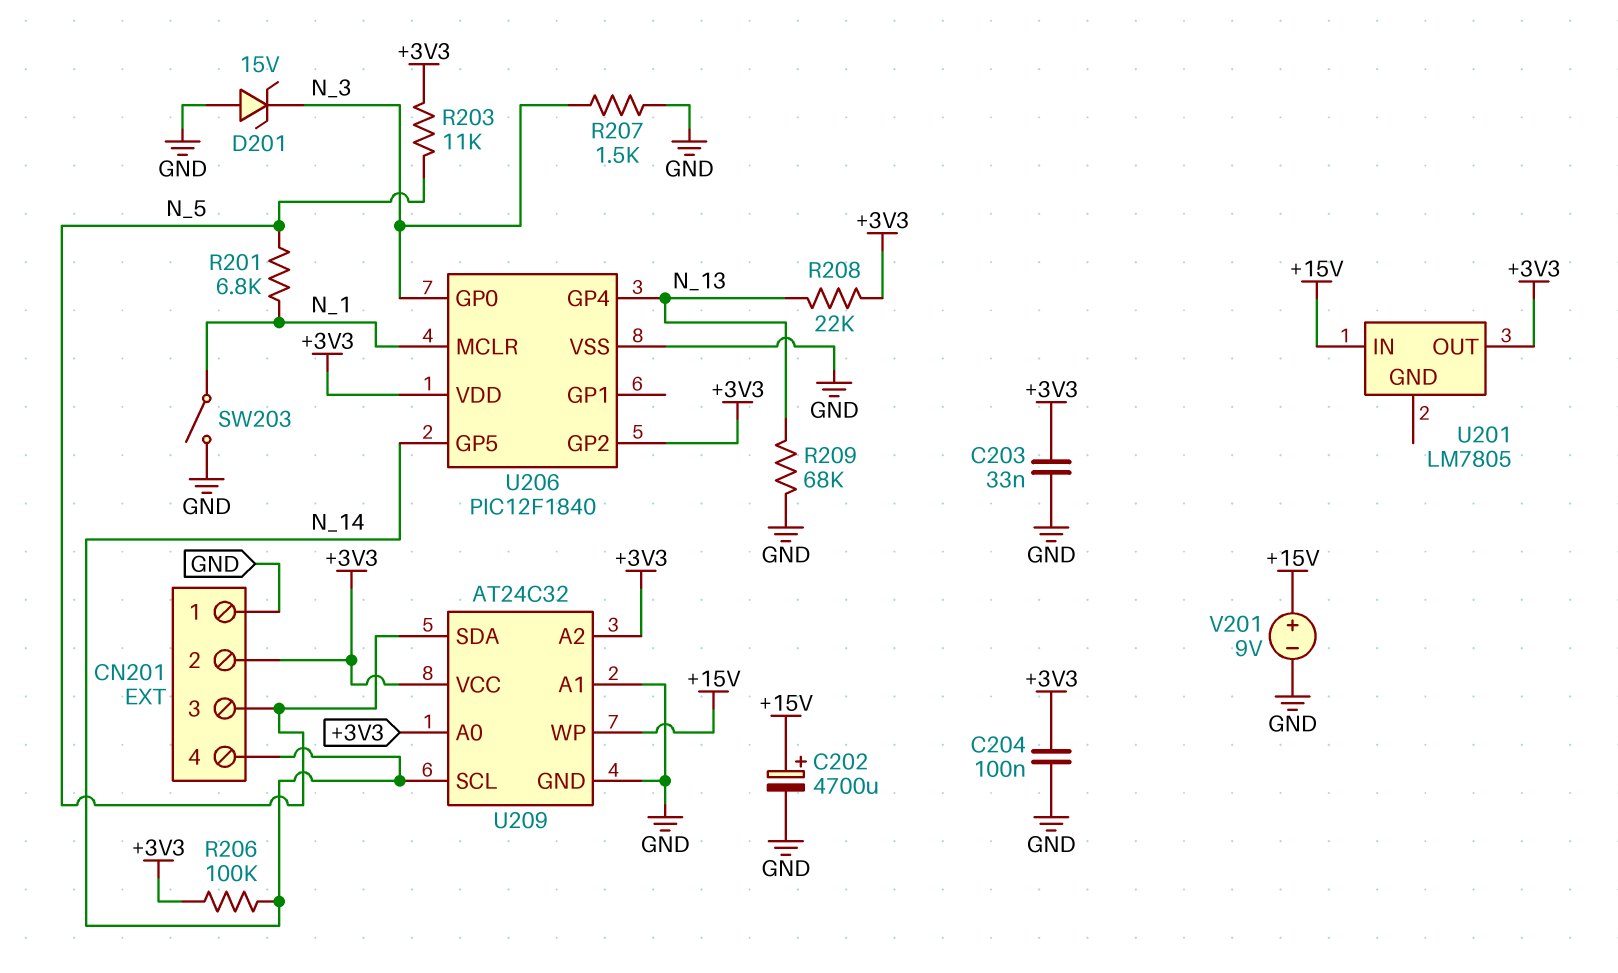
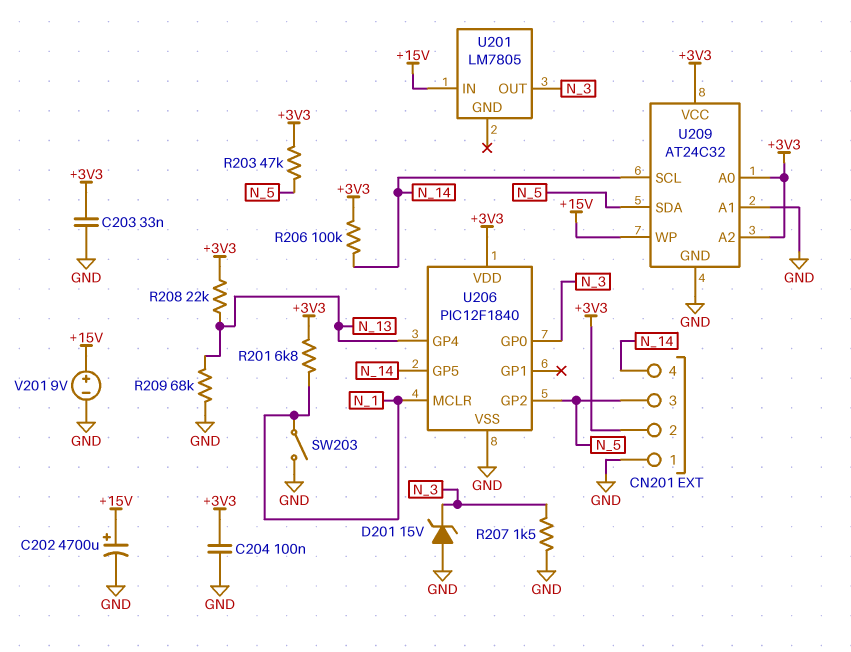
R201: 6.8k (N_1, N_5) -> 6.8k (+3V3, N_1)
R203: 11k (+3V3, N_5) -> 47k (+3V3, N_5)
U201 pin OUT: +3V3 -> N_3
U206 pin GP2: +3V3 -> N_5

